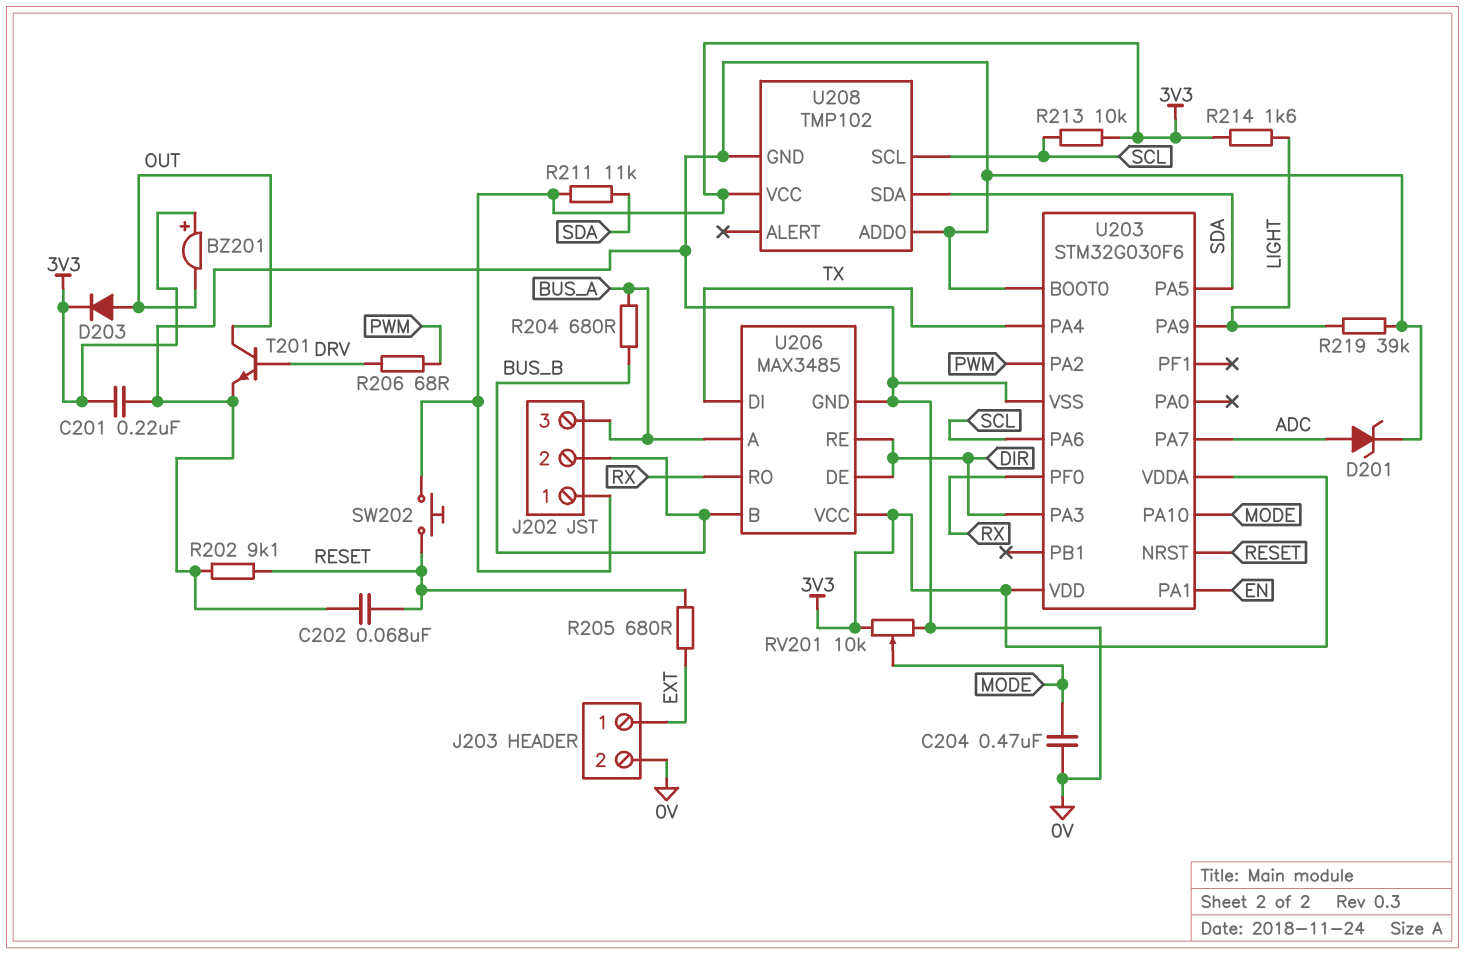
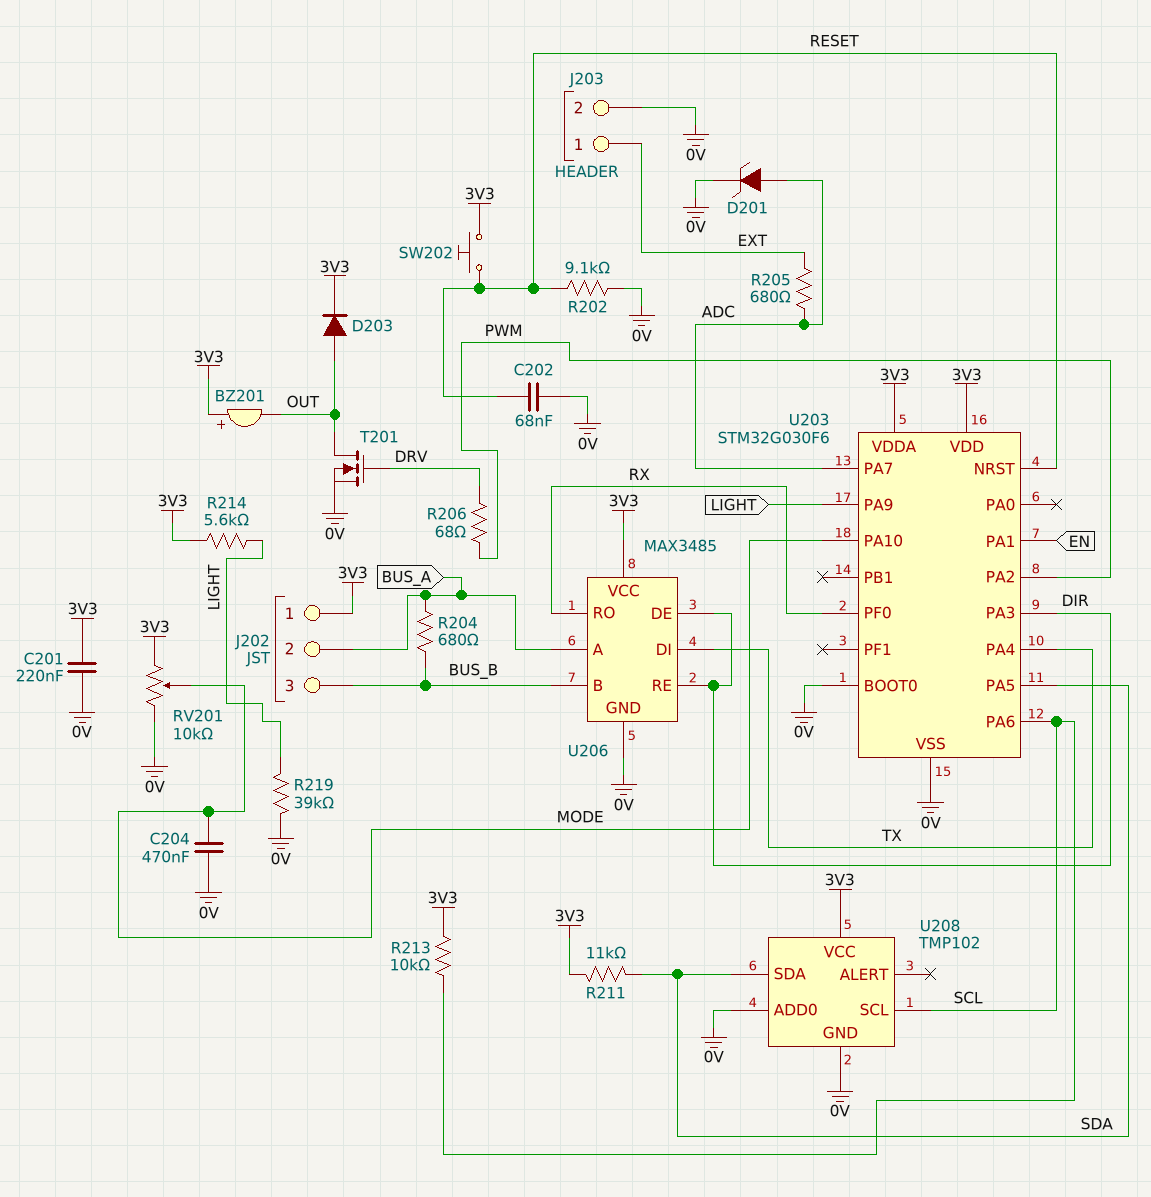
J202 pin 2: BUS_B -> BUS_A
J202 pin 3: BUS_A -> BUS_B
R205: 680 (EXT, RESET) -> 680 (ADC, EXT)
R214: 1.6k (3V3, LIGHT) -> 5.6k (3V3, LIGHT)
T201: NPN (B DRV, C OUT, E 0V) -> NMOS (G DRV, D OUT, S 0V)

